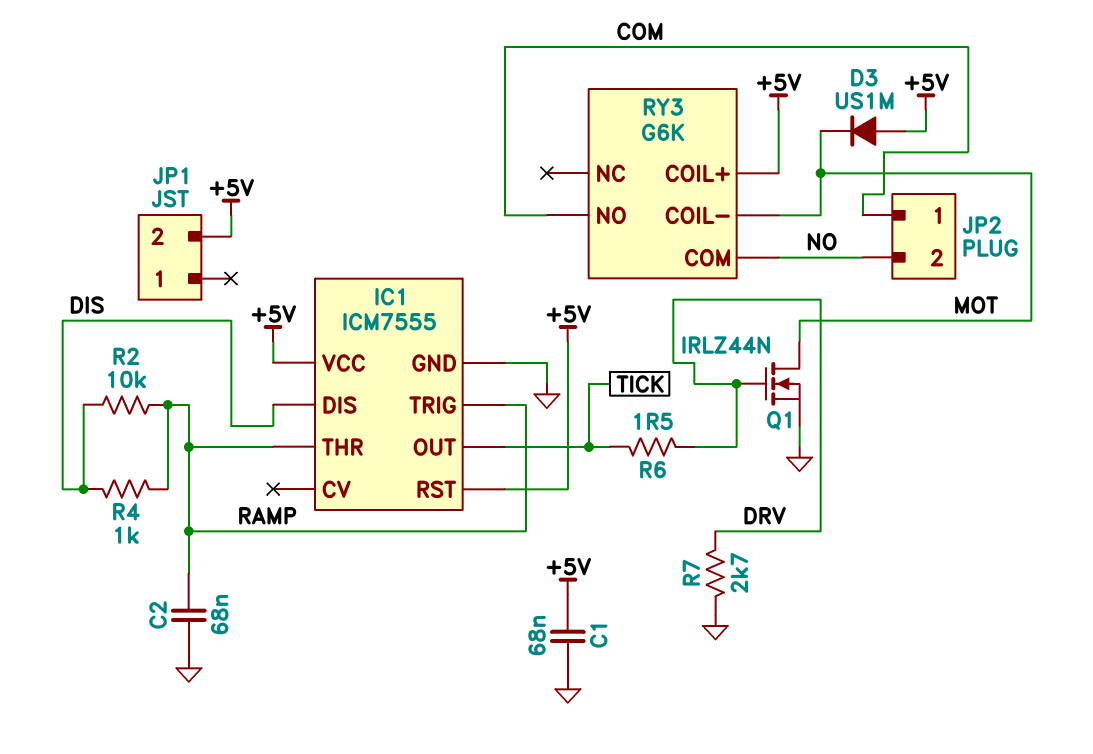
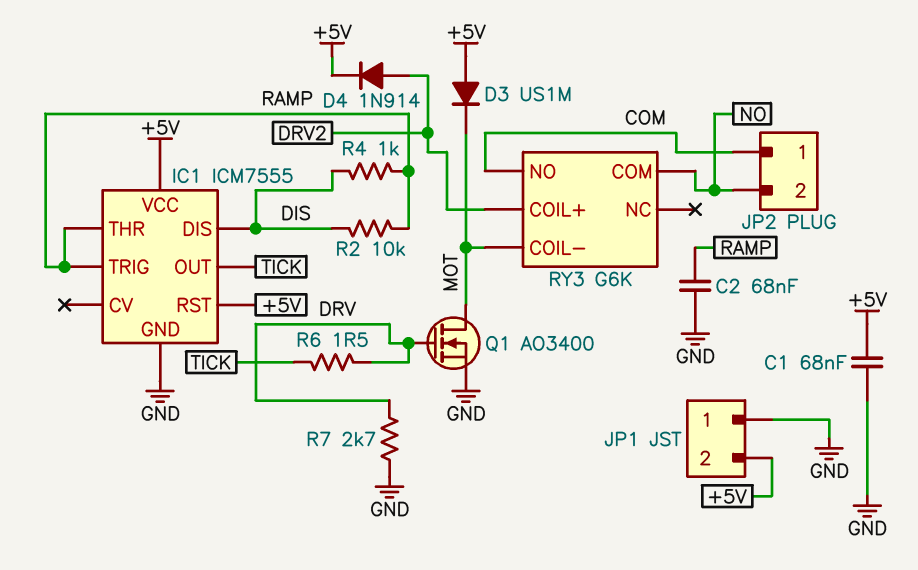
D4: none -> diode 1N914 (A DRV2, K +5V)
JP1 pin 1: none -> GND
Q1: NMOS IRLZ44N (G DRV, D MOT, S GND) -> NMOS AO3400 (G DRV, D MOT, S GND)
RY3 pin COIL+: +5V -> DRV2

